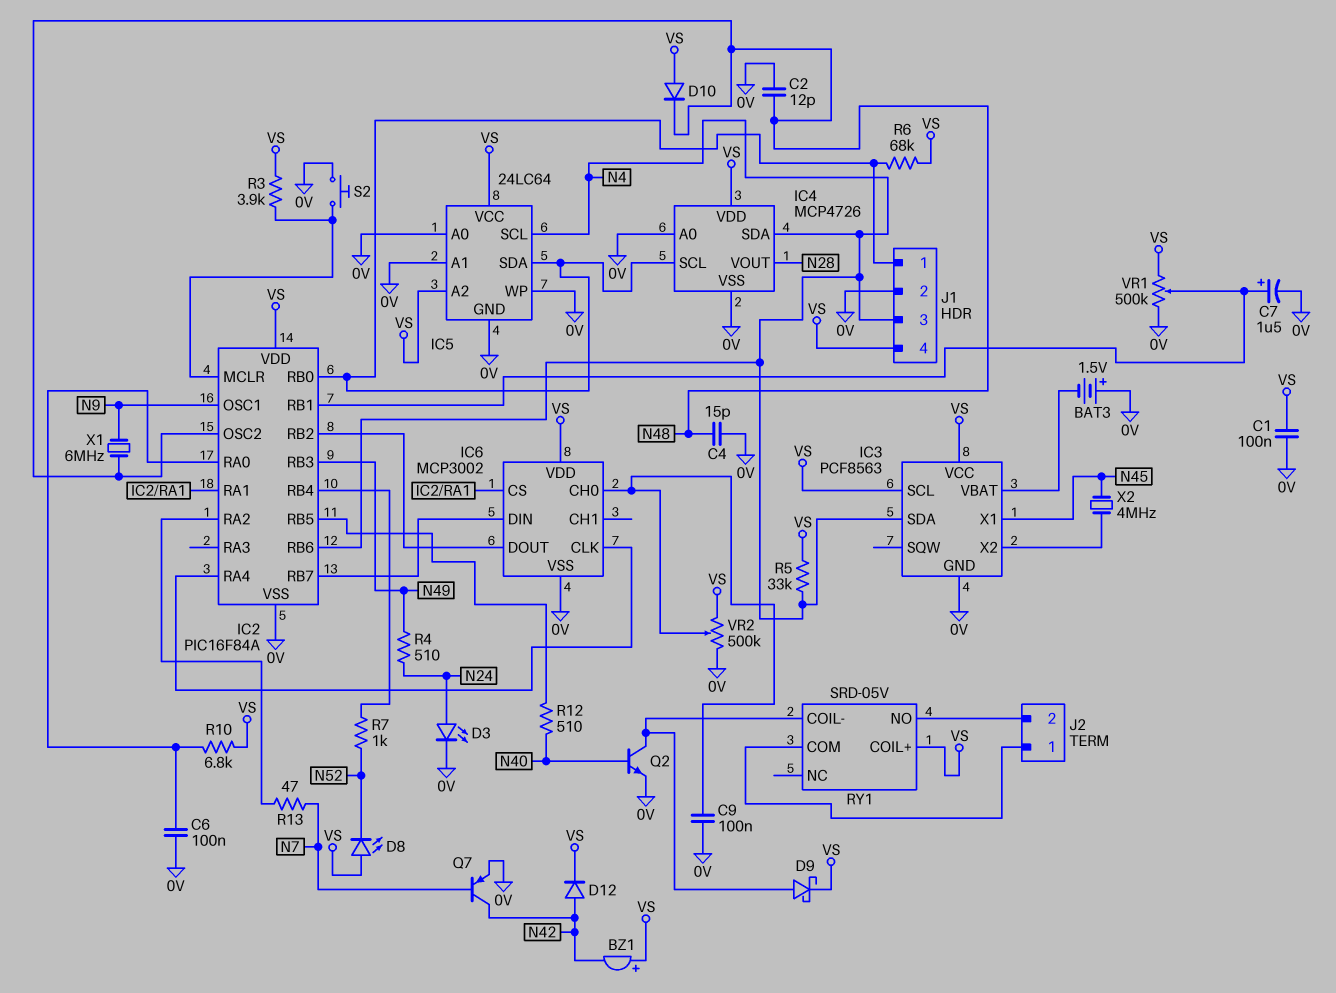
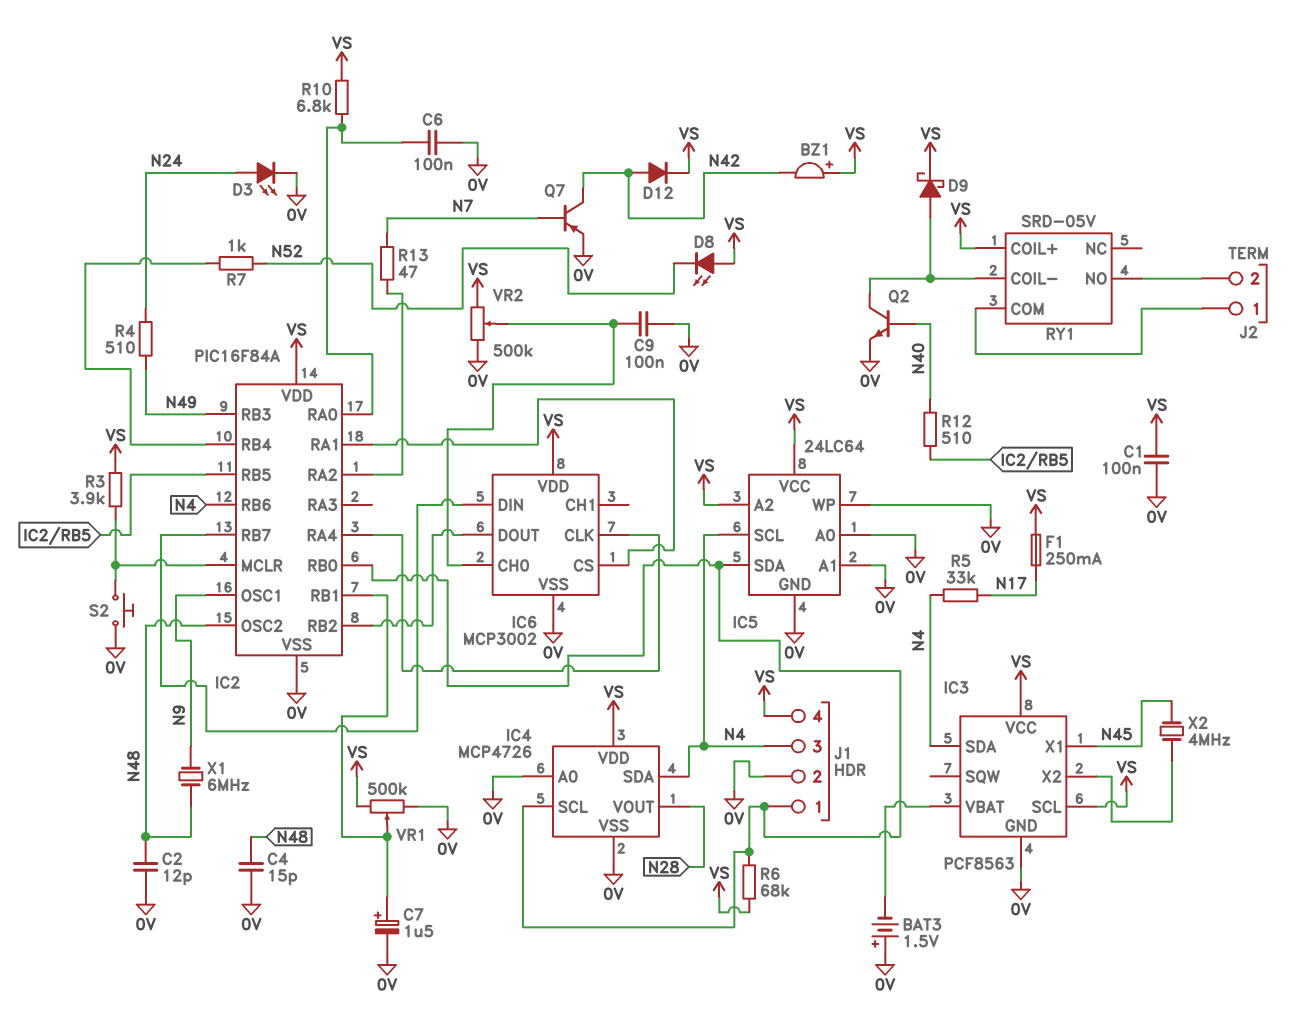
D10: diode (A VS, K N48) -> none
F1: none -> 250mA (N17, VS)
R5: 33k (N4, VS) -> 33k (N4, N17)

